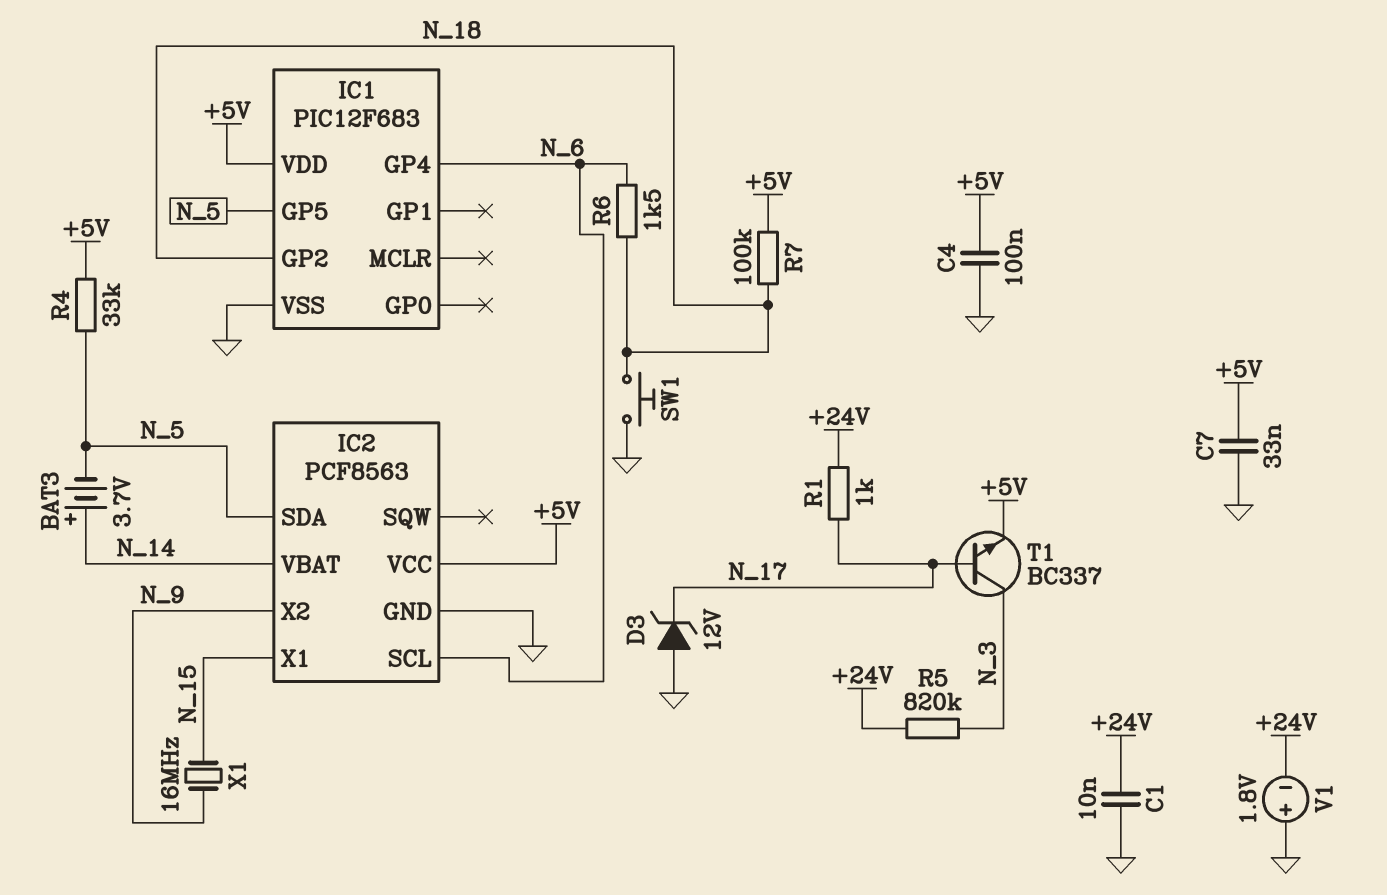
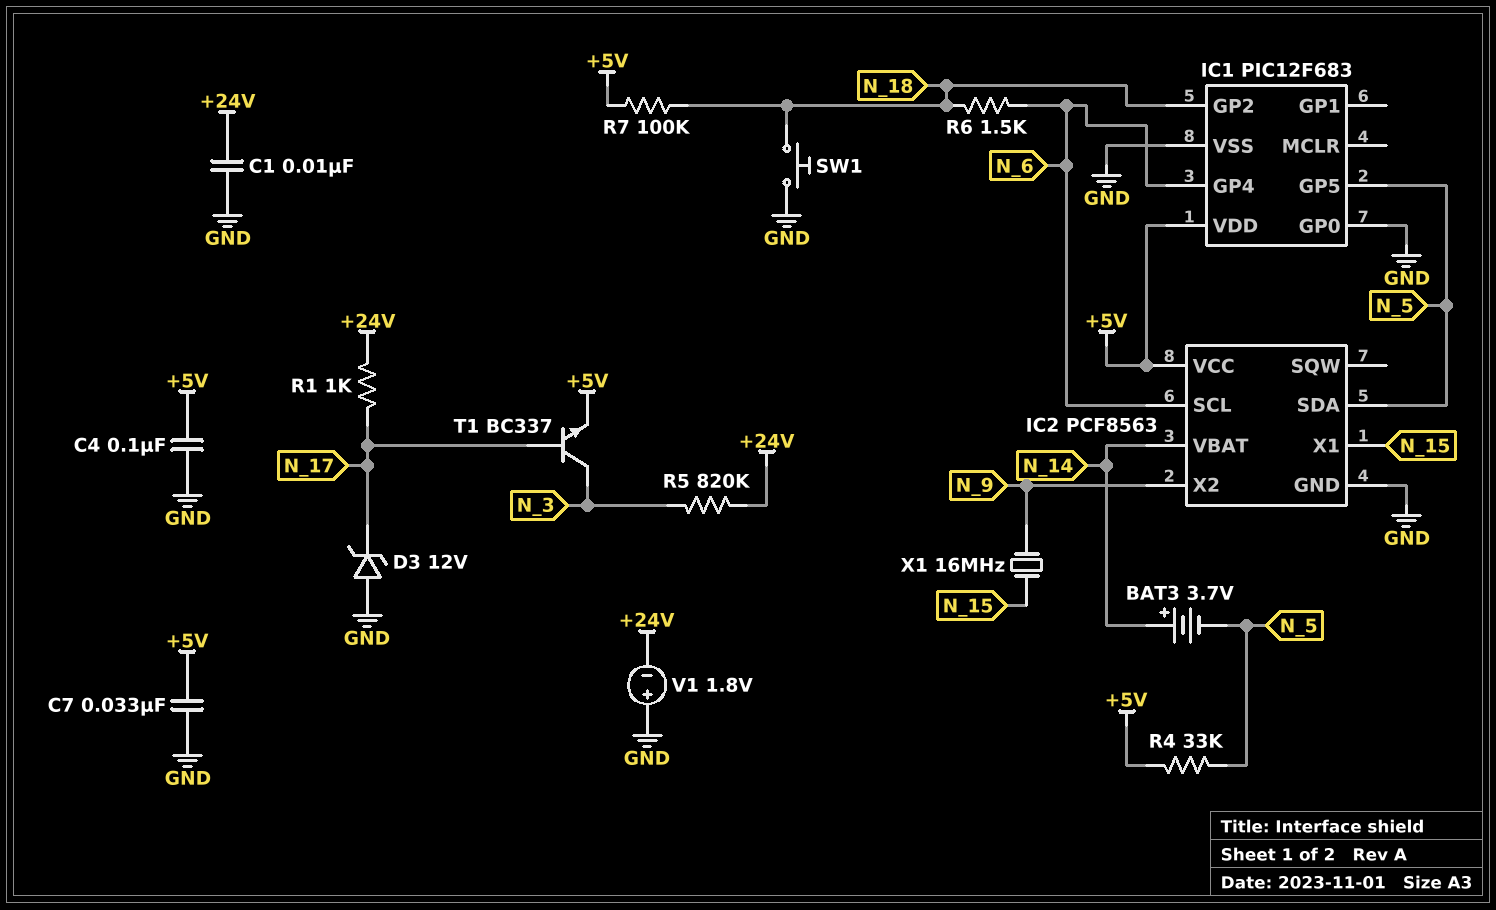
IC1 pin GP0: none -> GND

